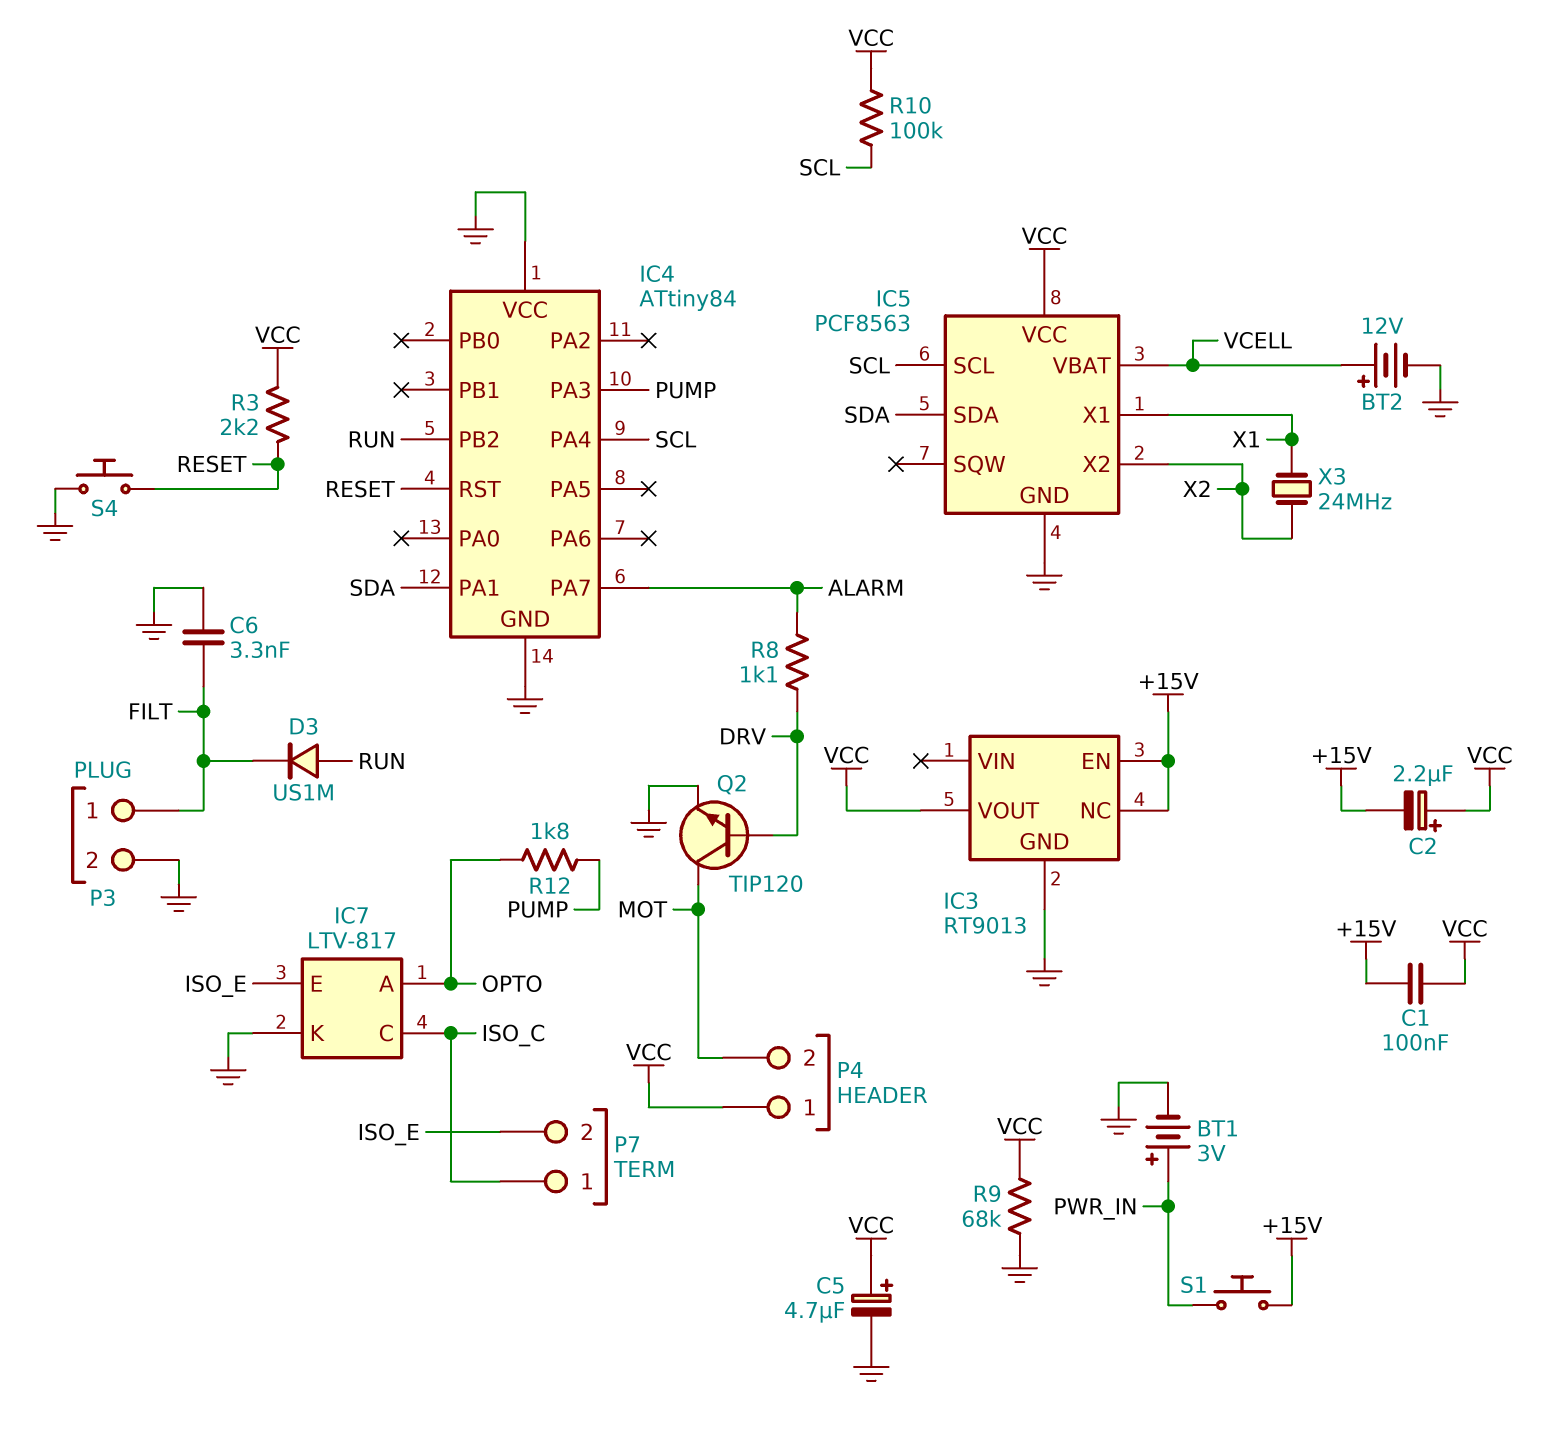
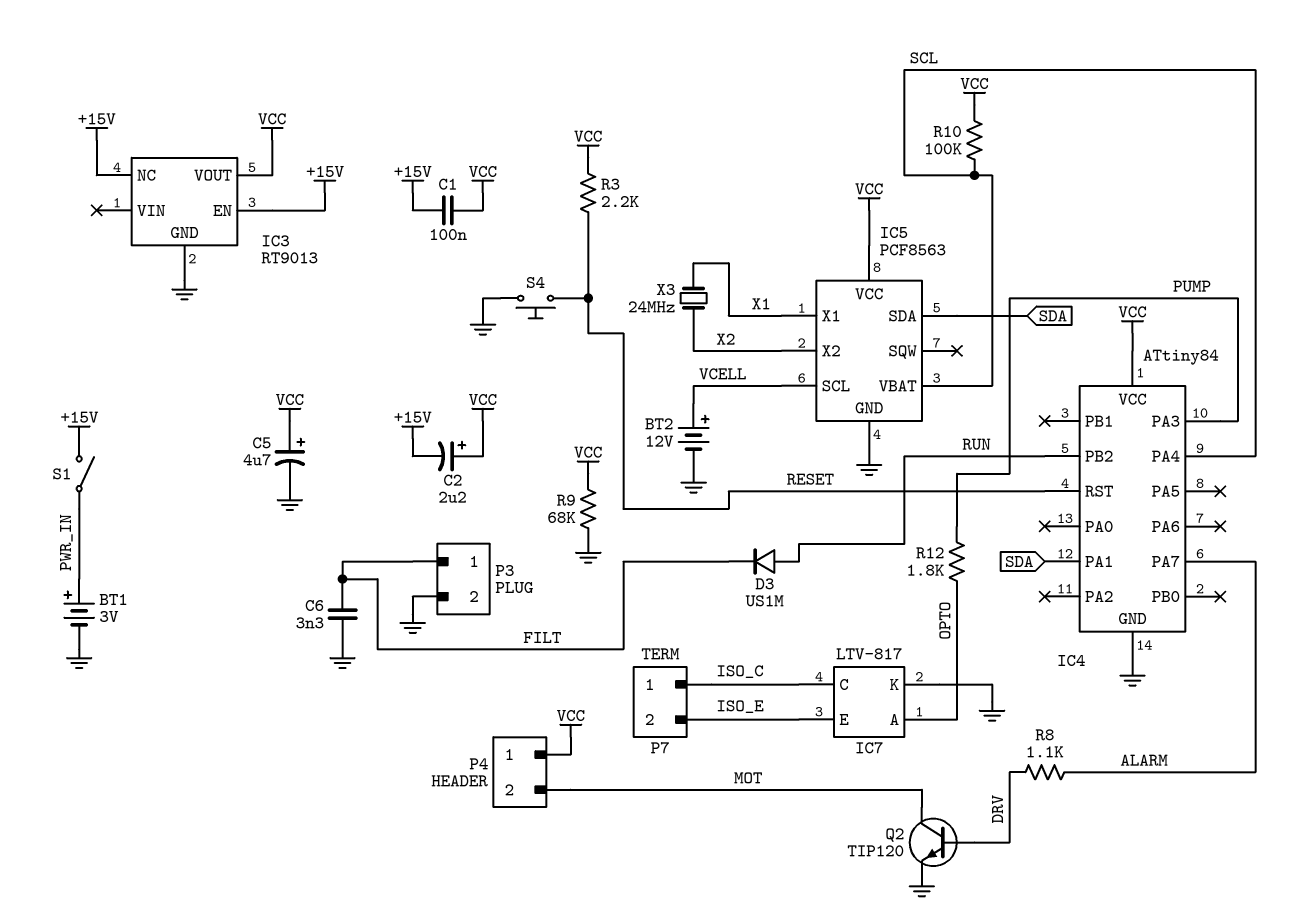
IC4 pin VCC: GND -> VCC
IC5 pin SCL: SCL -> VCELL
IC5 pin VBAT: VCELL -> SCL
S1: button (+15V, PWR_IN) -> switch (+15V, PWR_IN)

